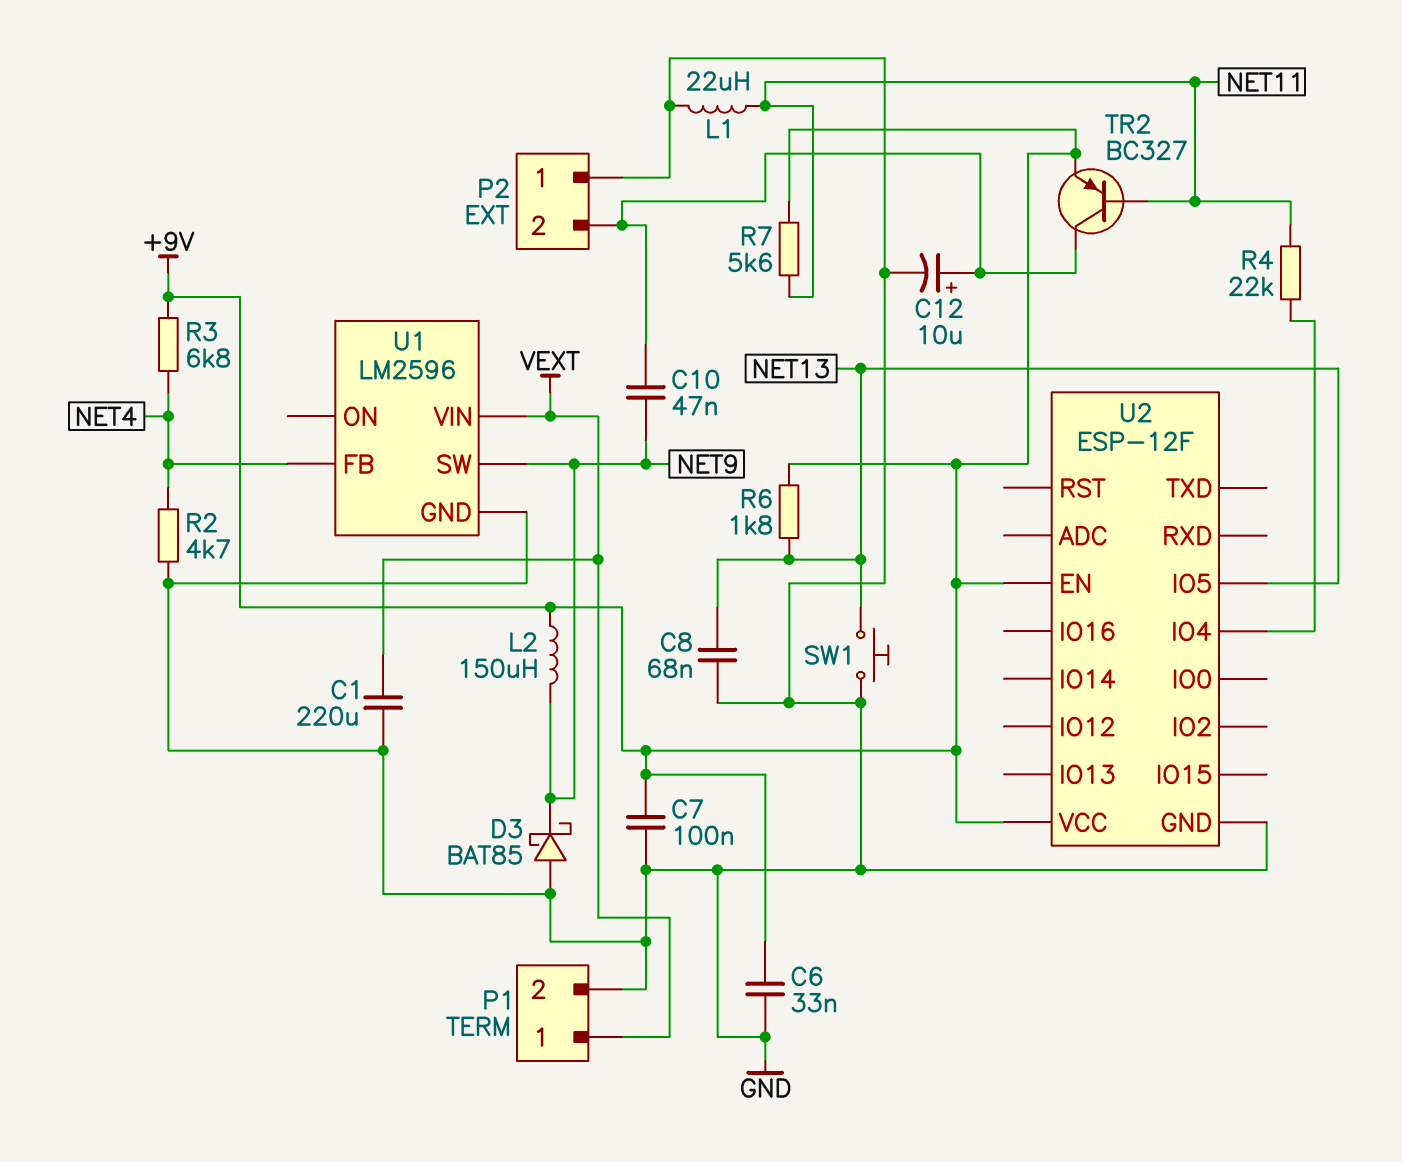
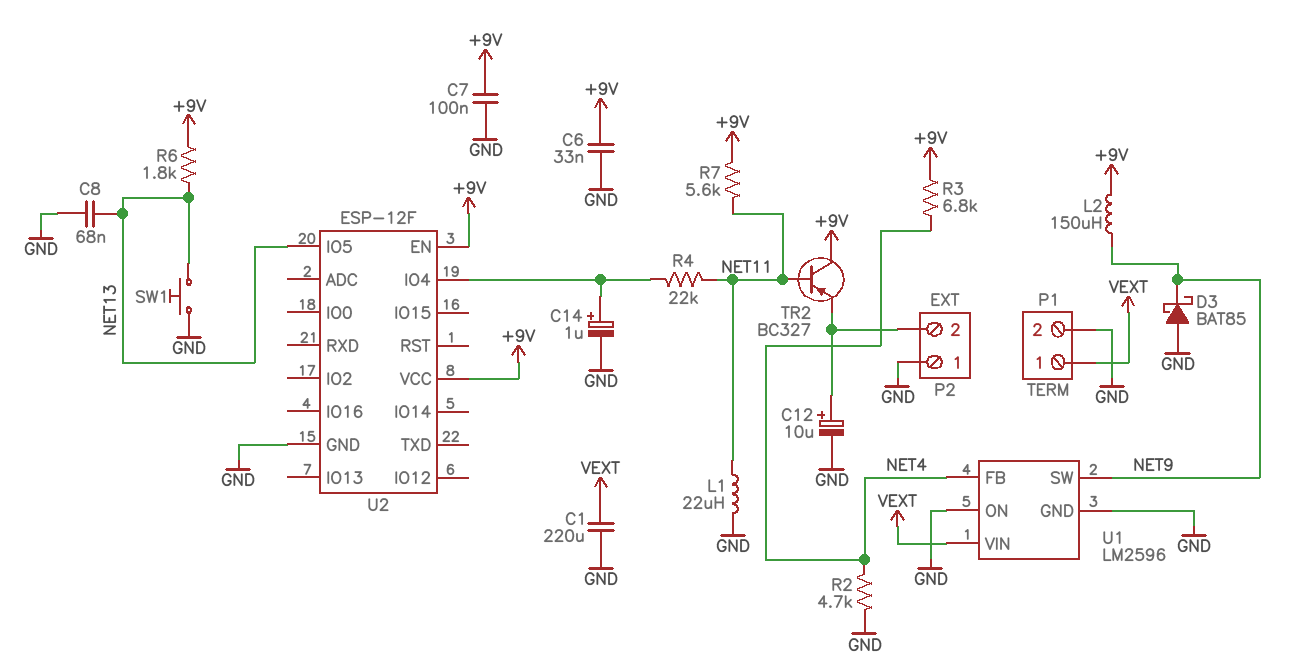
C10: 47nF (NET9, P2/2) -> none
C14: none -> 1uF (plus U2/IO4, minus GND)
TR2: PNP BC327 (B NET11, C P2/2, E +9V) -> PNP BC327 (B NET11, C +9V, E P2/2)
U1 pin ON: none -> GND

